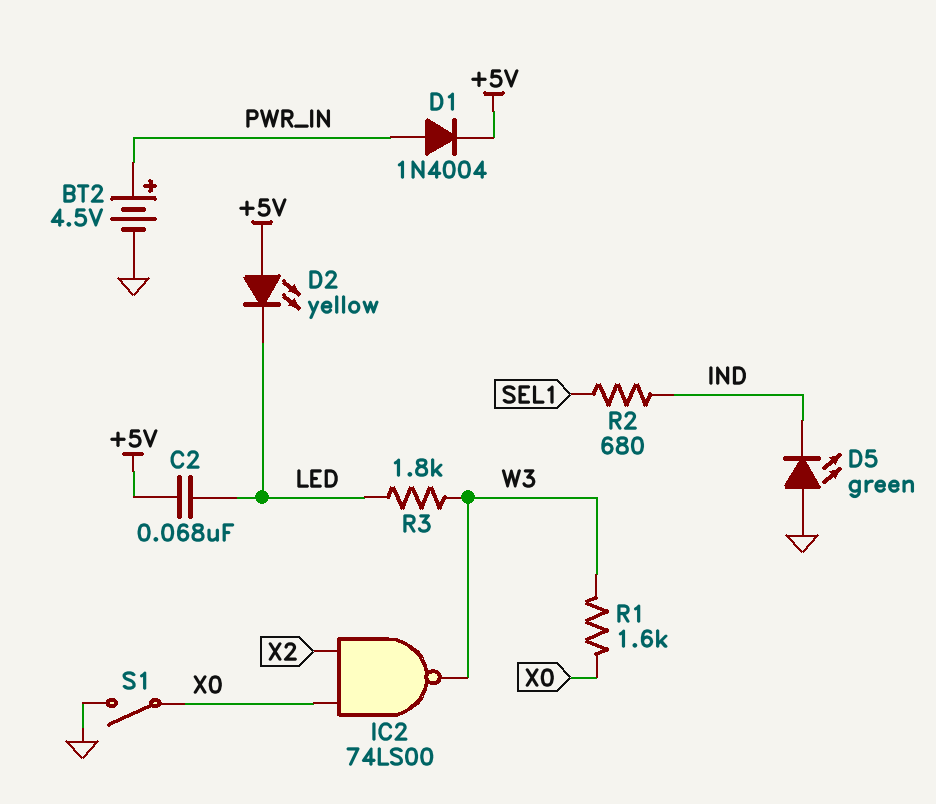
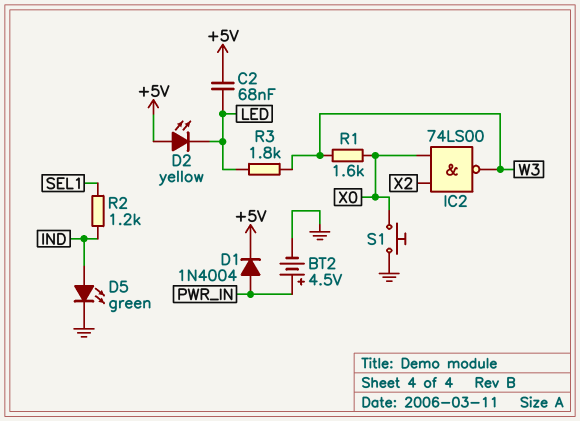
D5: LED green (A GND, K IND) -> LED green (A IND, K GND)
R2: 680 (IND, SEL1) -> 1.2k (IND, SEL1)
S1: switch (GND, X0) -> button (GND, X0)

